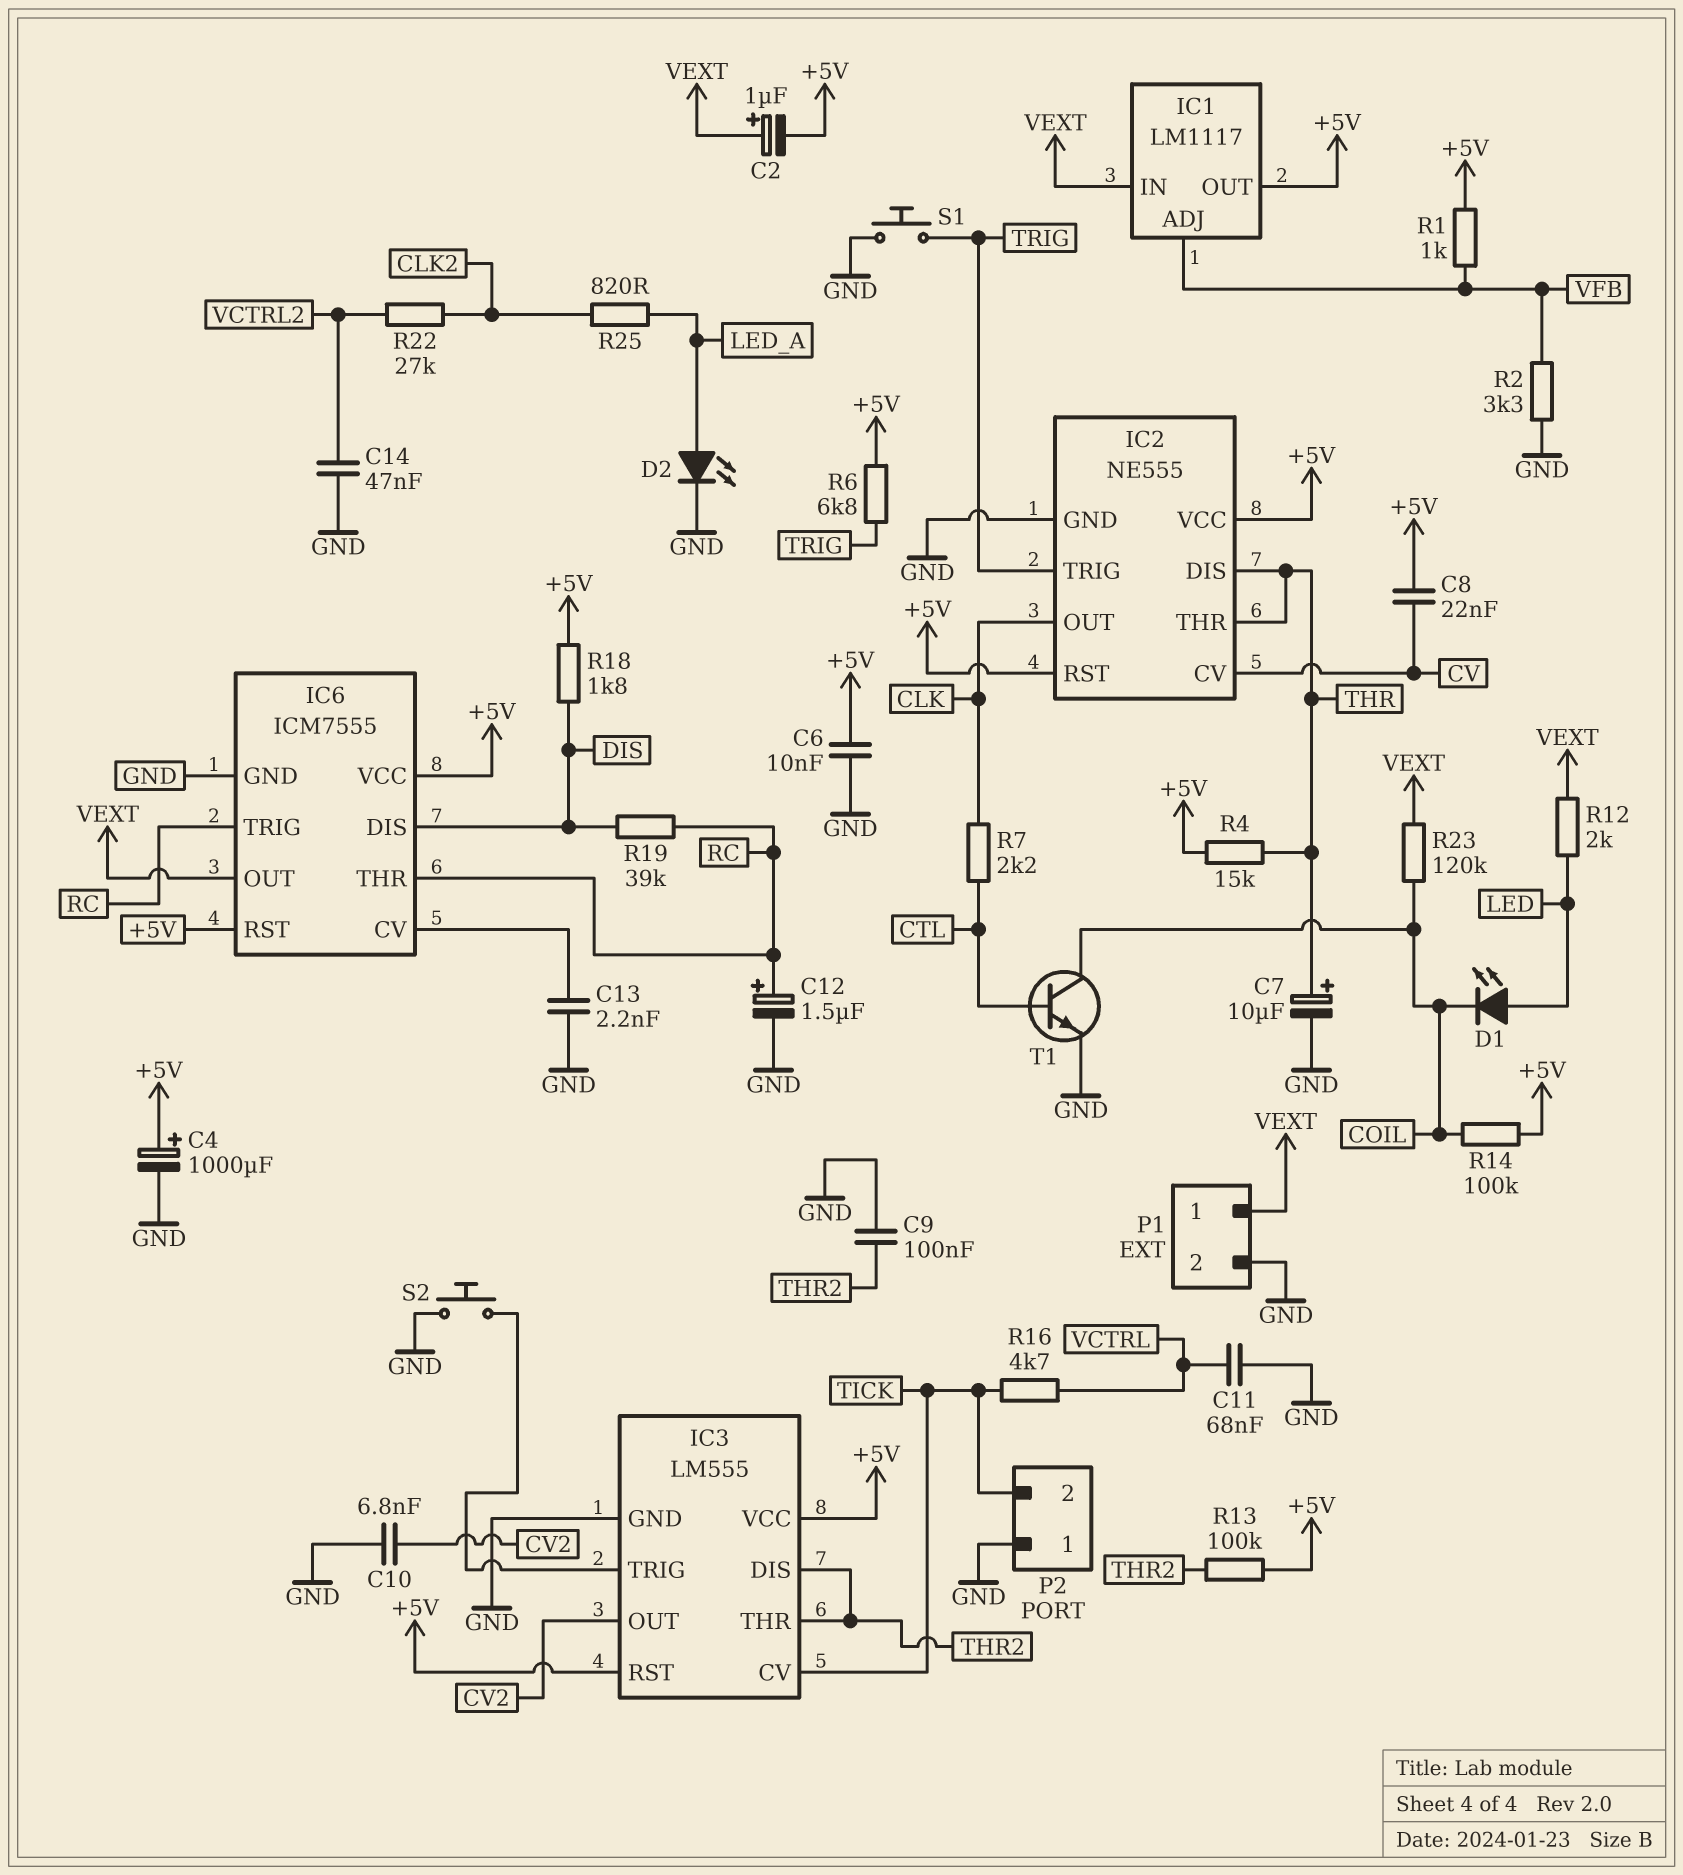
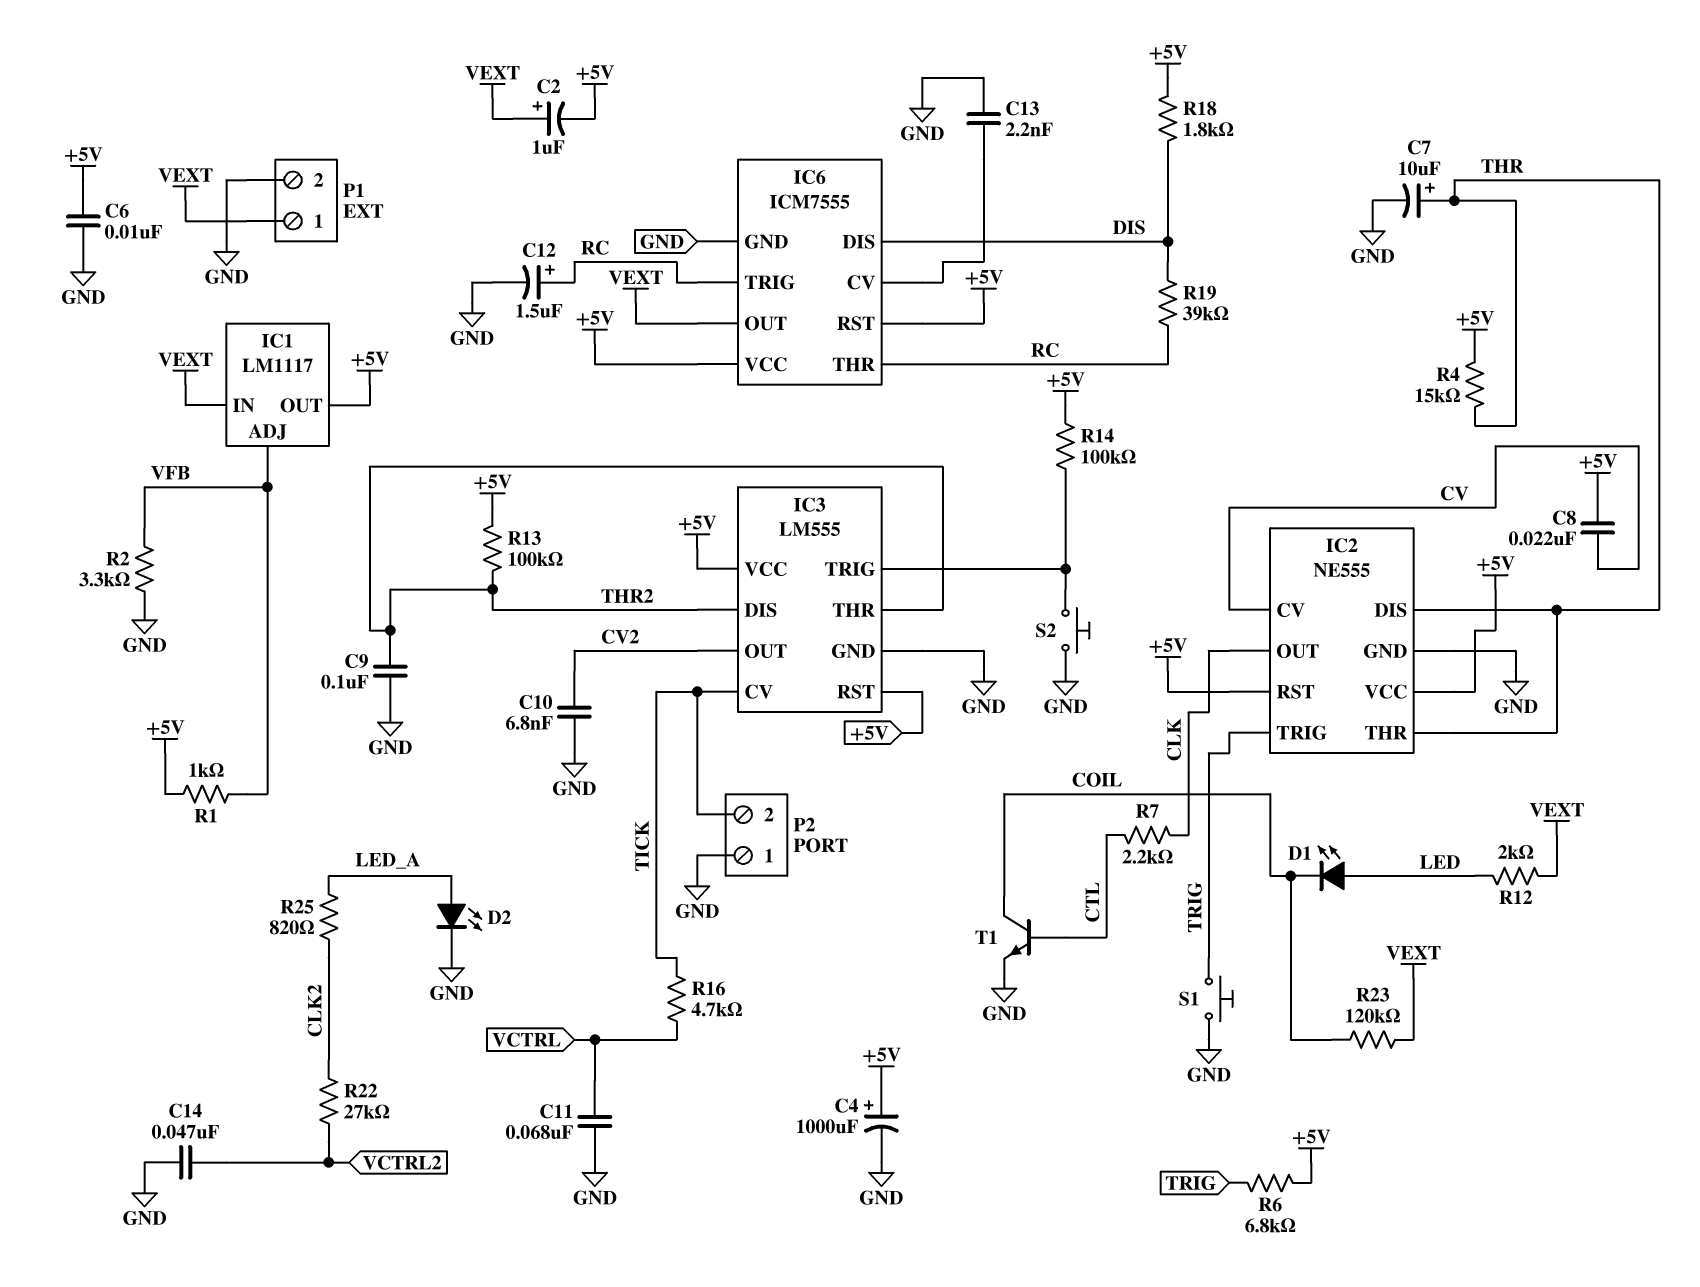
R14: 100k (+5V, COIL) -> 100k (+5V, IC3/TRIG)

